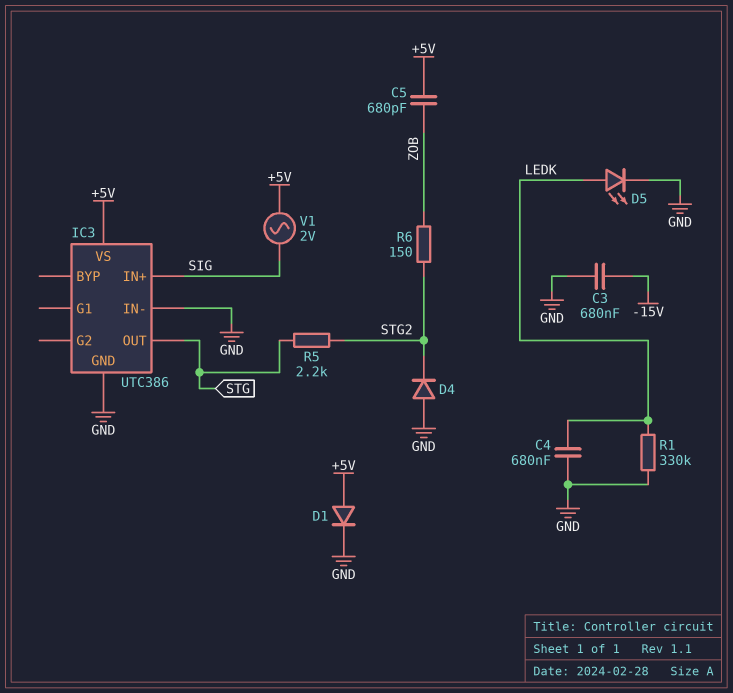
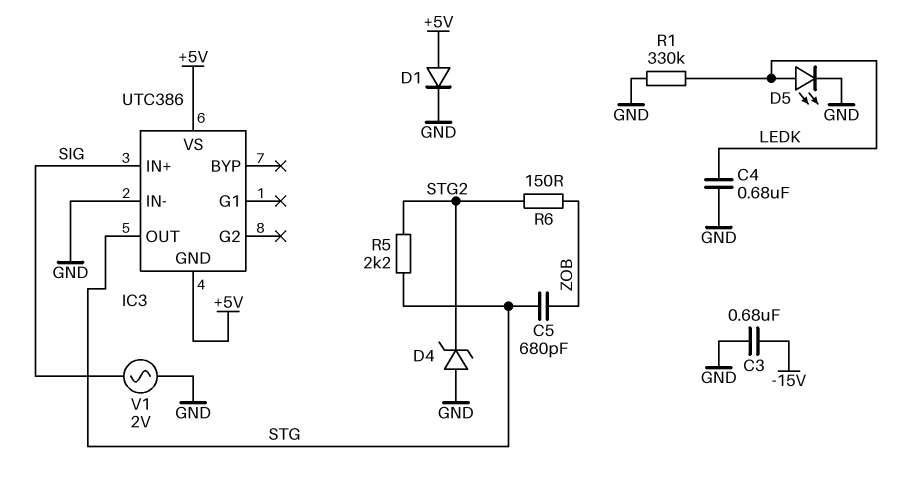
C5: 680pF (+5V, ZOB) -> 680pF (STG, ZOB)
D4: diode (A GND, K STG2) -> zener (A GND, K STG2)
IC3 pin GND: GND -> +5V
V1: AC 2V (+5V, SIG) -> AC 2V (GND, SIG)

